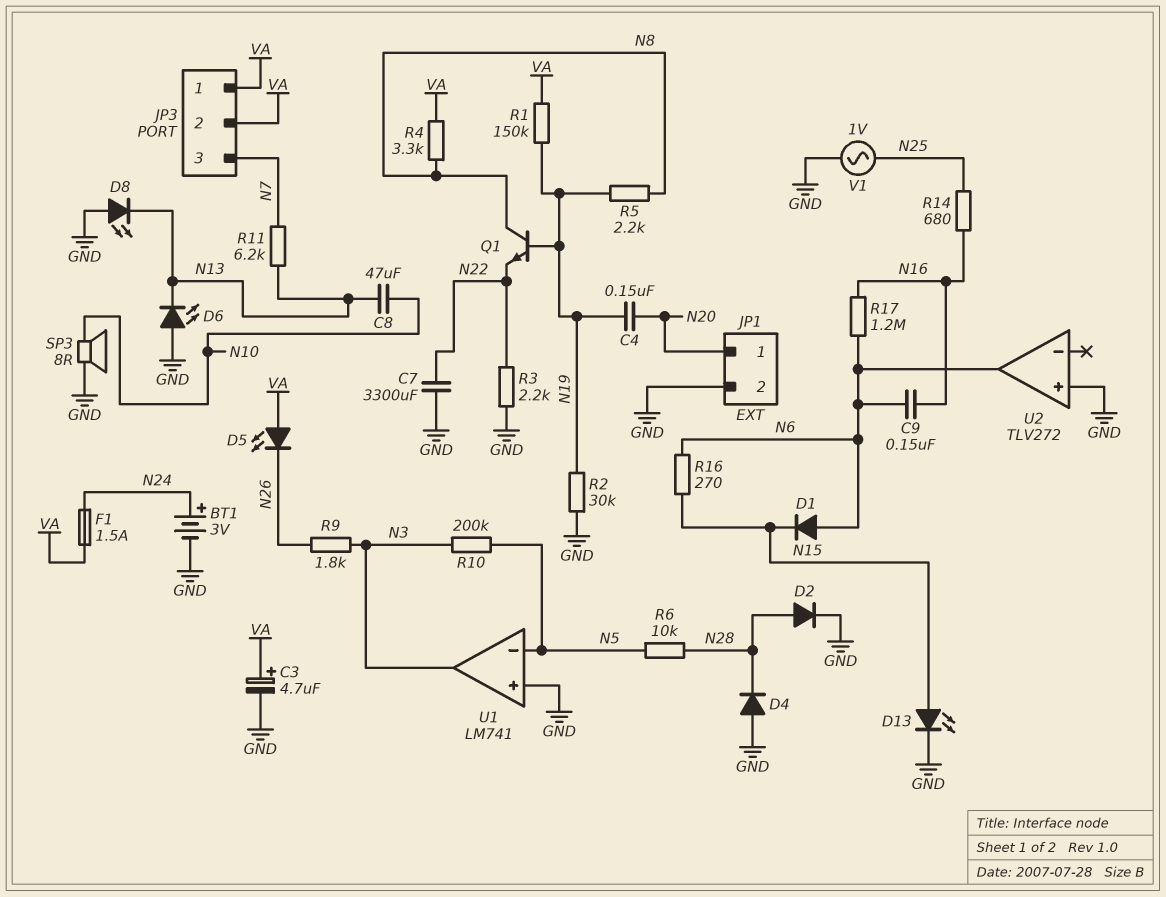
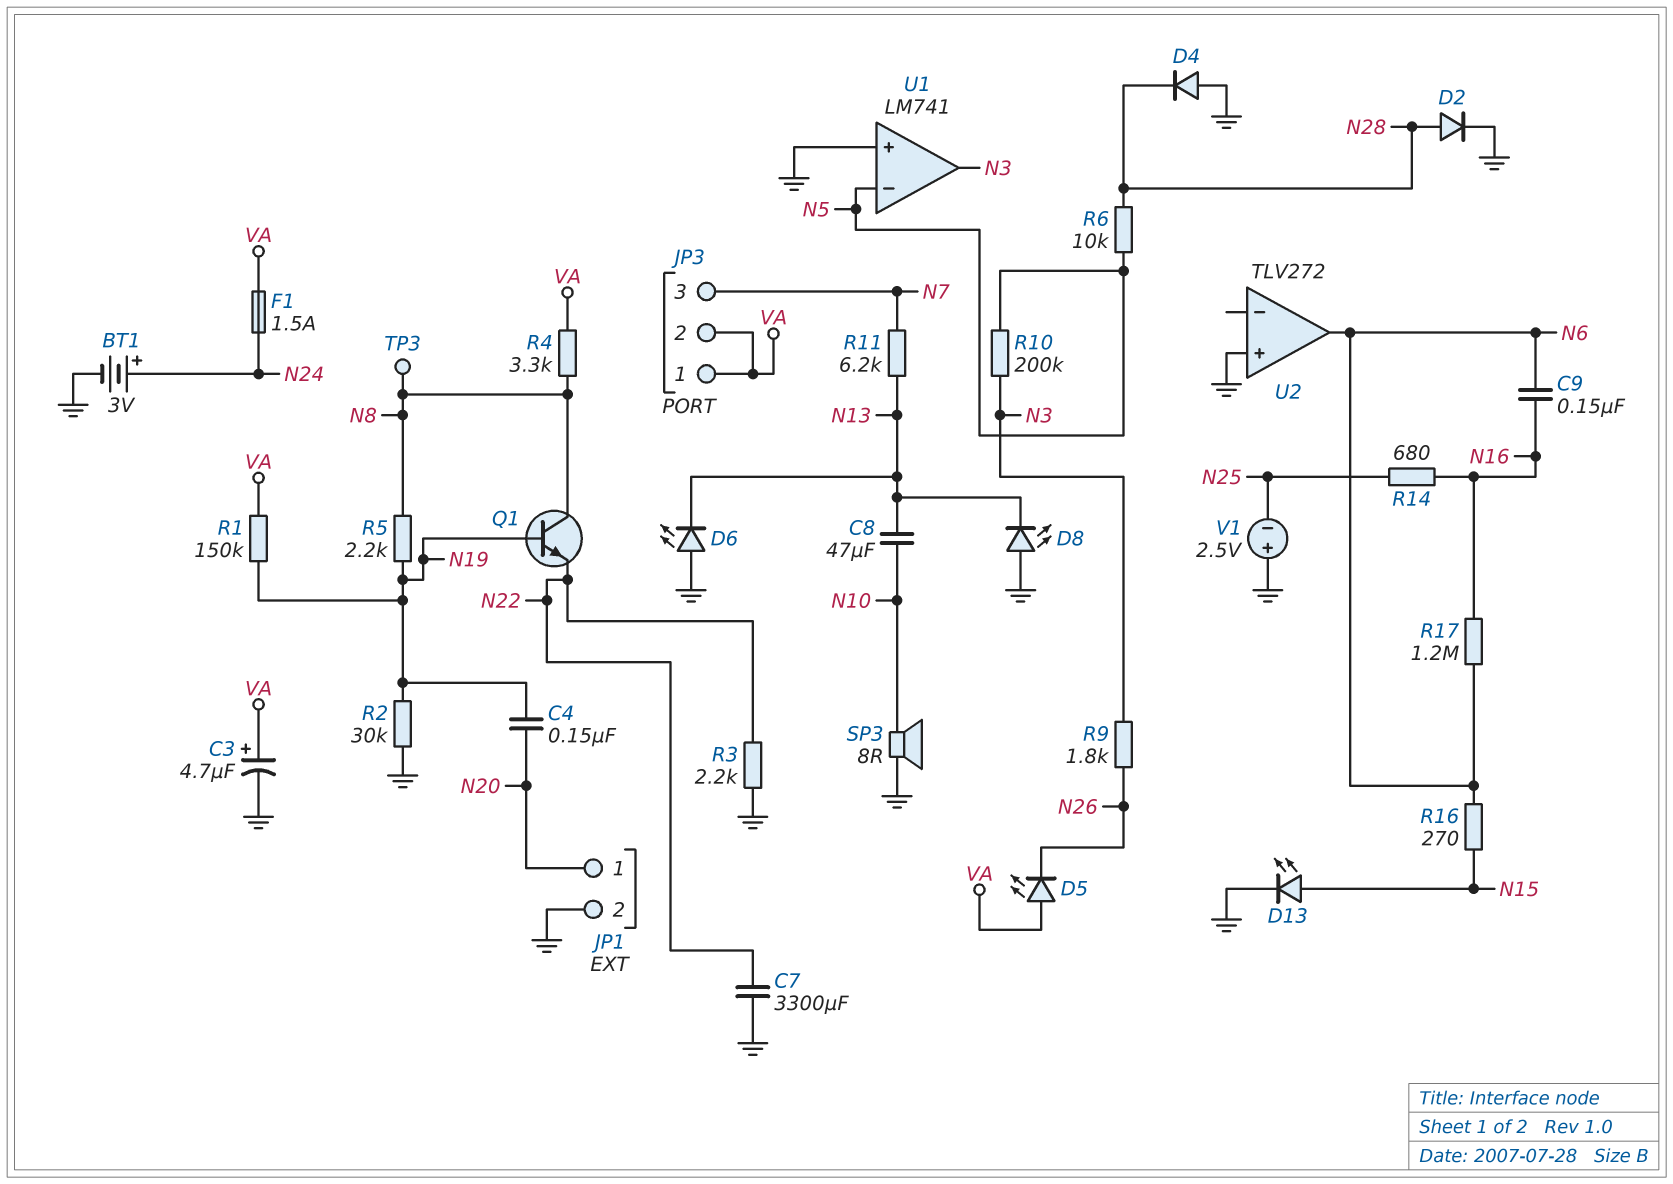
D1: diode (A N6, K N15) -> none
TP3: none -> test point (N8)
V1: AC 1V (GND, N25) -> 2.5V (plus GND, minus N25)

